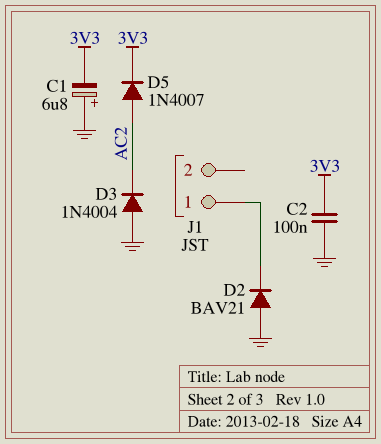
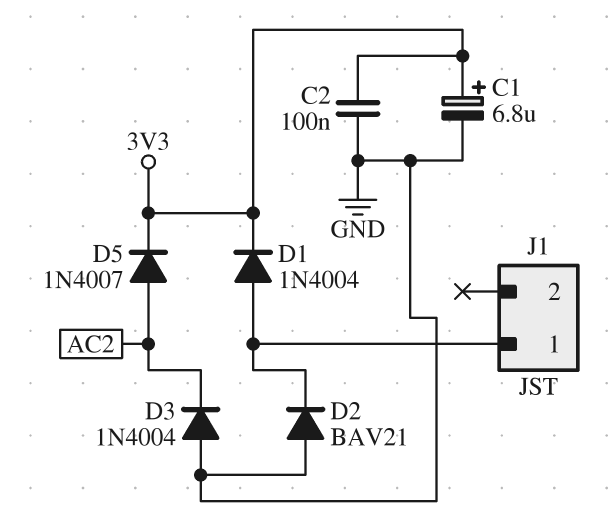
C1: 6.8uF (plus GND, minus 3V3) -> 6.8uF (plus 3V3, minus GND)
D1: none -> diode 1N4004 (A J1/1, K 3V3)

